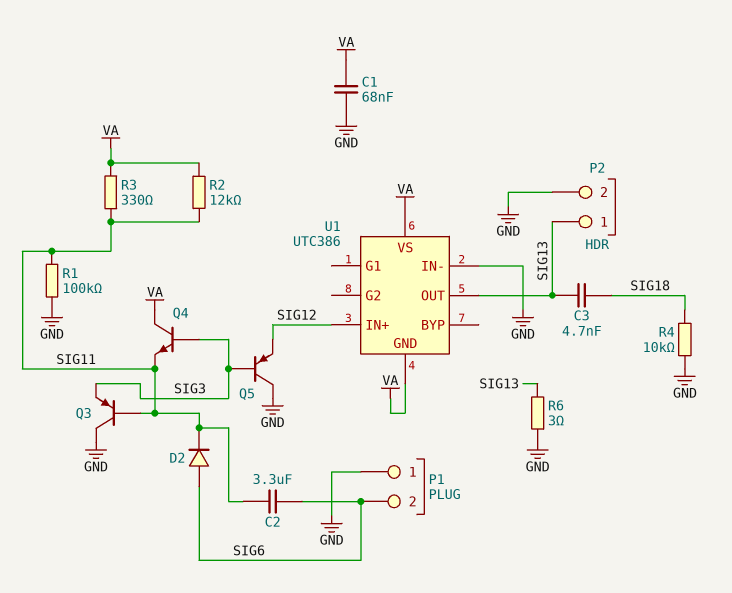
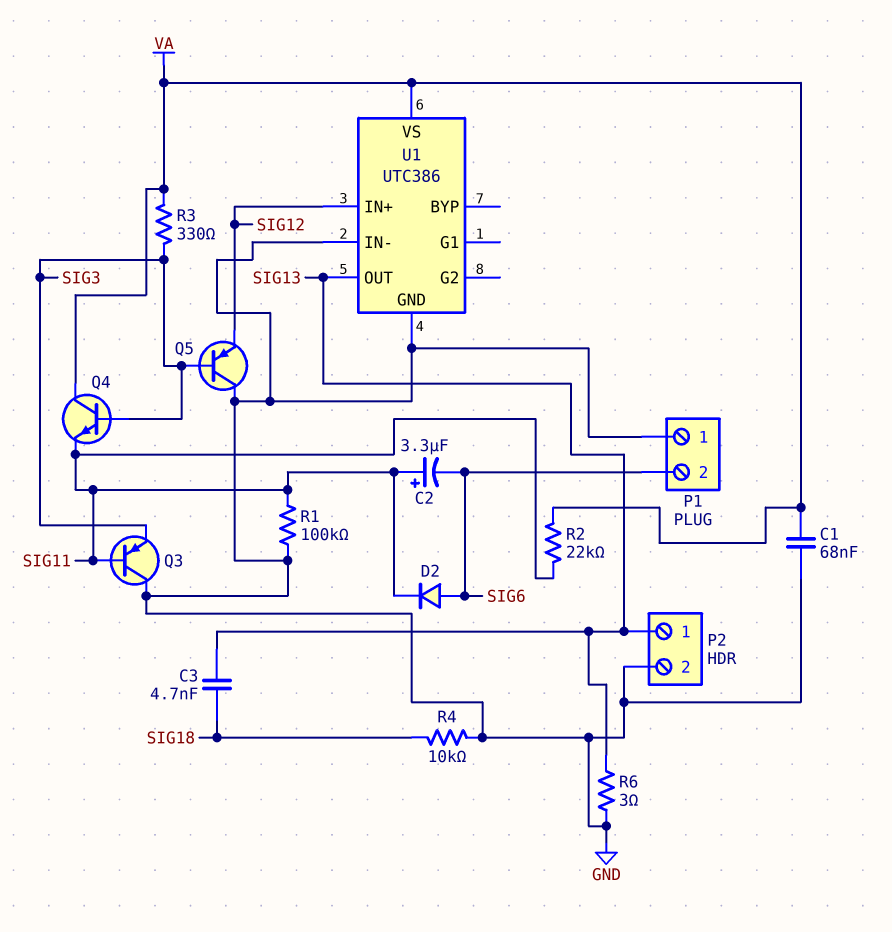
C2: 3.3uF (SIG6, SIG11) -> 3.3uF (plus SIG11, minus SIG6)
R2: 12k (SIG11, VA) -> 22k (SIG11, VA)
R3: 330 (SIG11, VA) -> 330 (SIG3, VA)
U1 pin GND: VA -> GND

